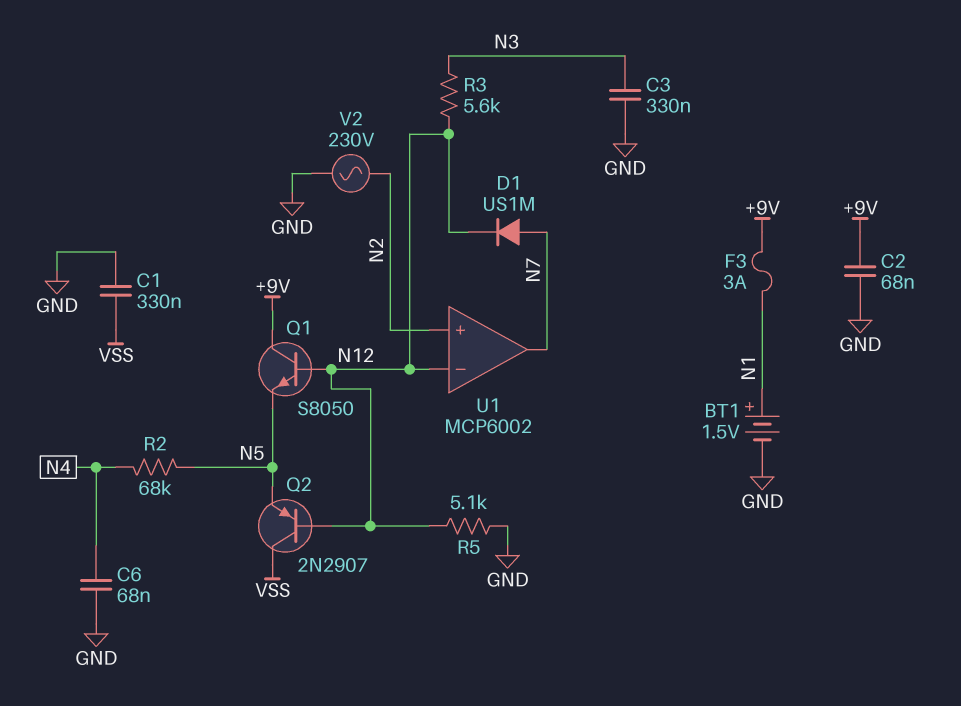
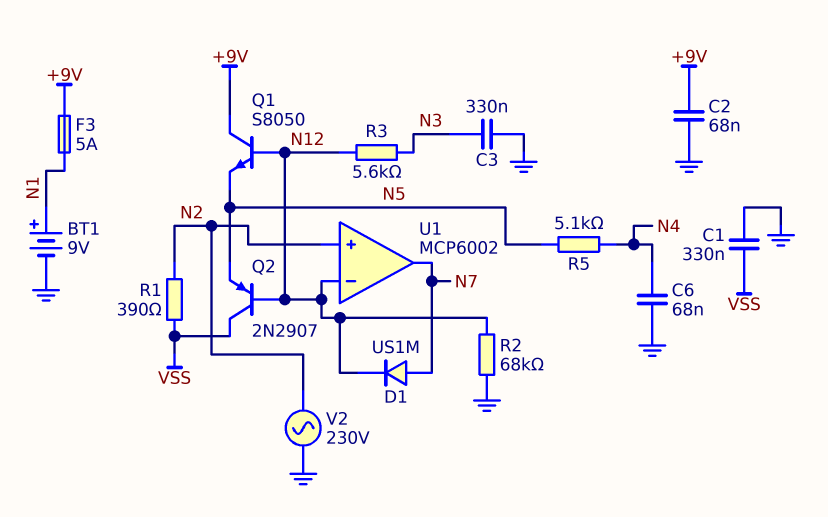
BT1: 1.5V (plus N1, minus GND) -> 9V (plus N1, minus GND)
F3: 3A (+9V, N1) -> 5A (+9V, N1)
R1: none -> 390 (N2, VSS)
R2: 68k (N4, N5) -> 68k (GND, N12)
R5: 5.1k (GND, N12) -> 5.1k (N4, N5)

